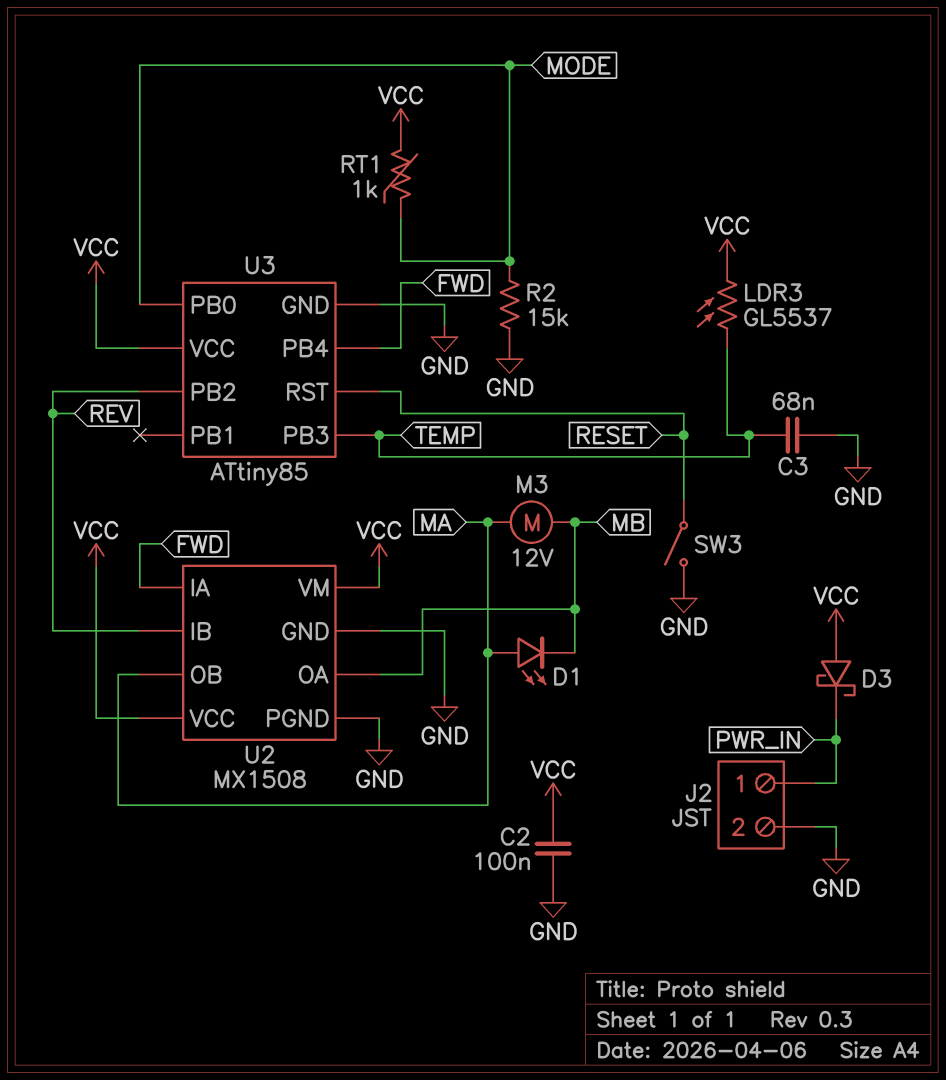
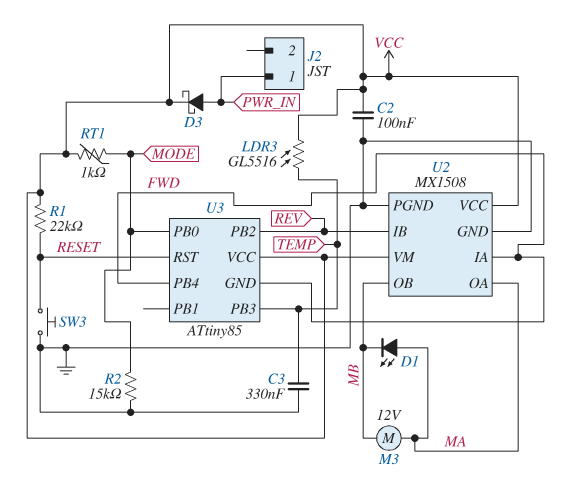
C3: 68nF (GND, TEMP) -> 330nF (GND, TEMP)
D3: schottky (A VCC, K PWR_IN) -> schottky (A PWR_IN, K VCC)
J2 pin 2: GND -> none
LDR3: GL5537 (TEMP, VCC) -> GL5516 (TEMP, VCC)
R1: none -> 22k (RESET, VCC)
SW3: switch (GND, RESET) -> button (GND, RESET)
U2 pin OA: MB -> MA
U2 pin OB: MA -> MB
U3 pin GND: GND -> FWD

